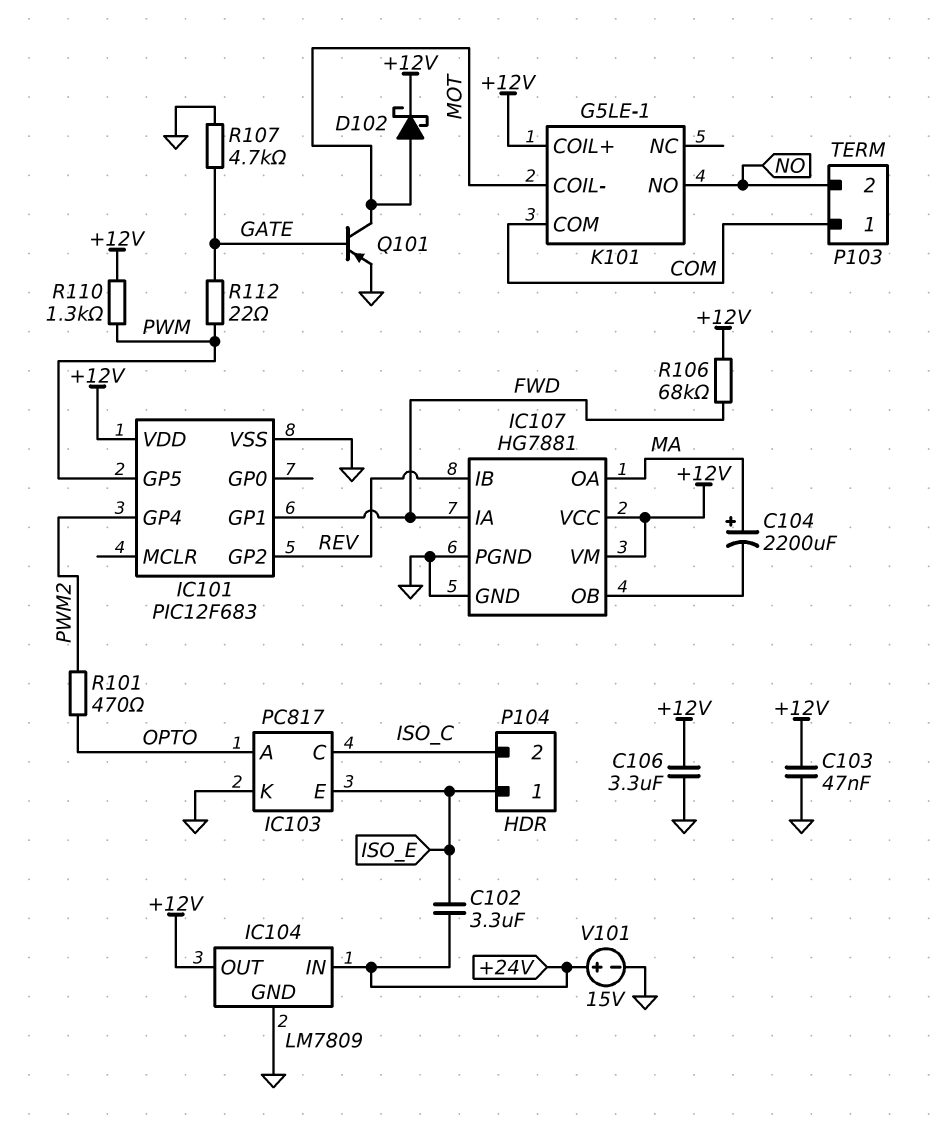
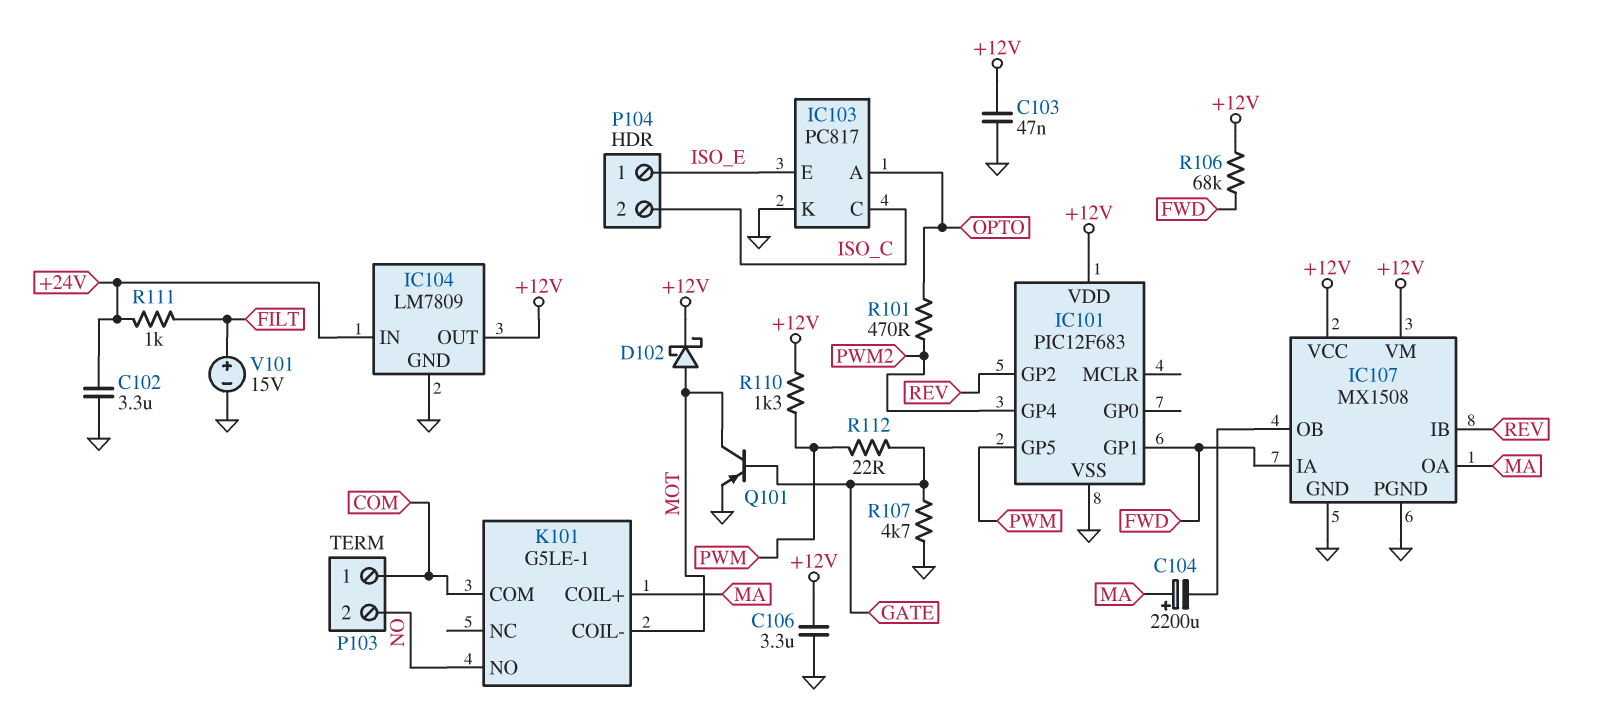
C102: 3.3uF (+24V, ISO_E) -> 3.3uF (+24V, GND)
IC107: HG7881 -> MX1508
K101 pin COIL+: +12V -> MA
R111: none -> 1k (+24V, FILT)
V101: 15V (plus +24V, minus GND) -> 15V (plus FILT, minus GND)

